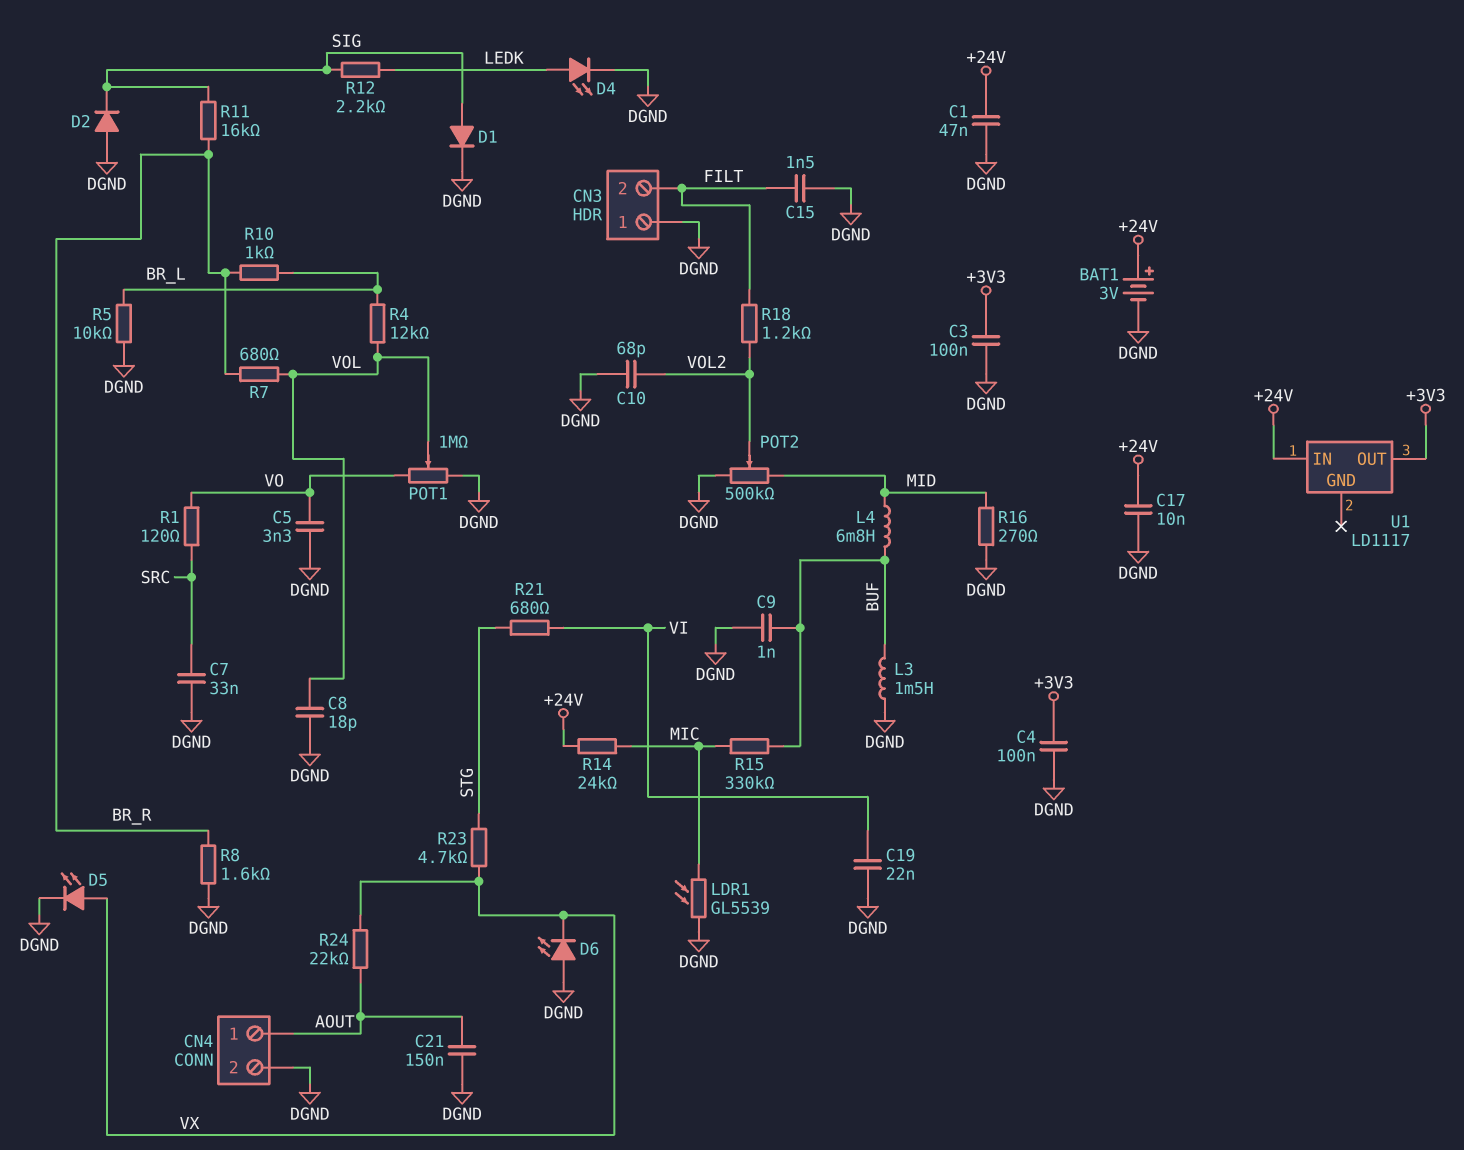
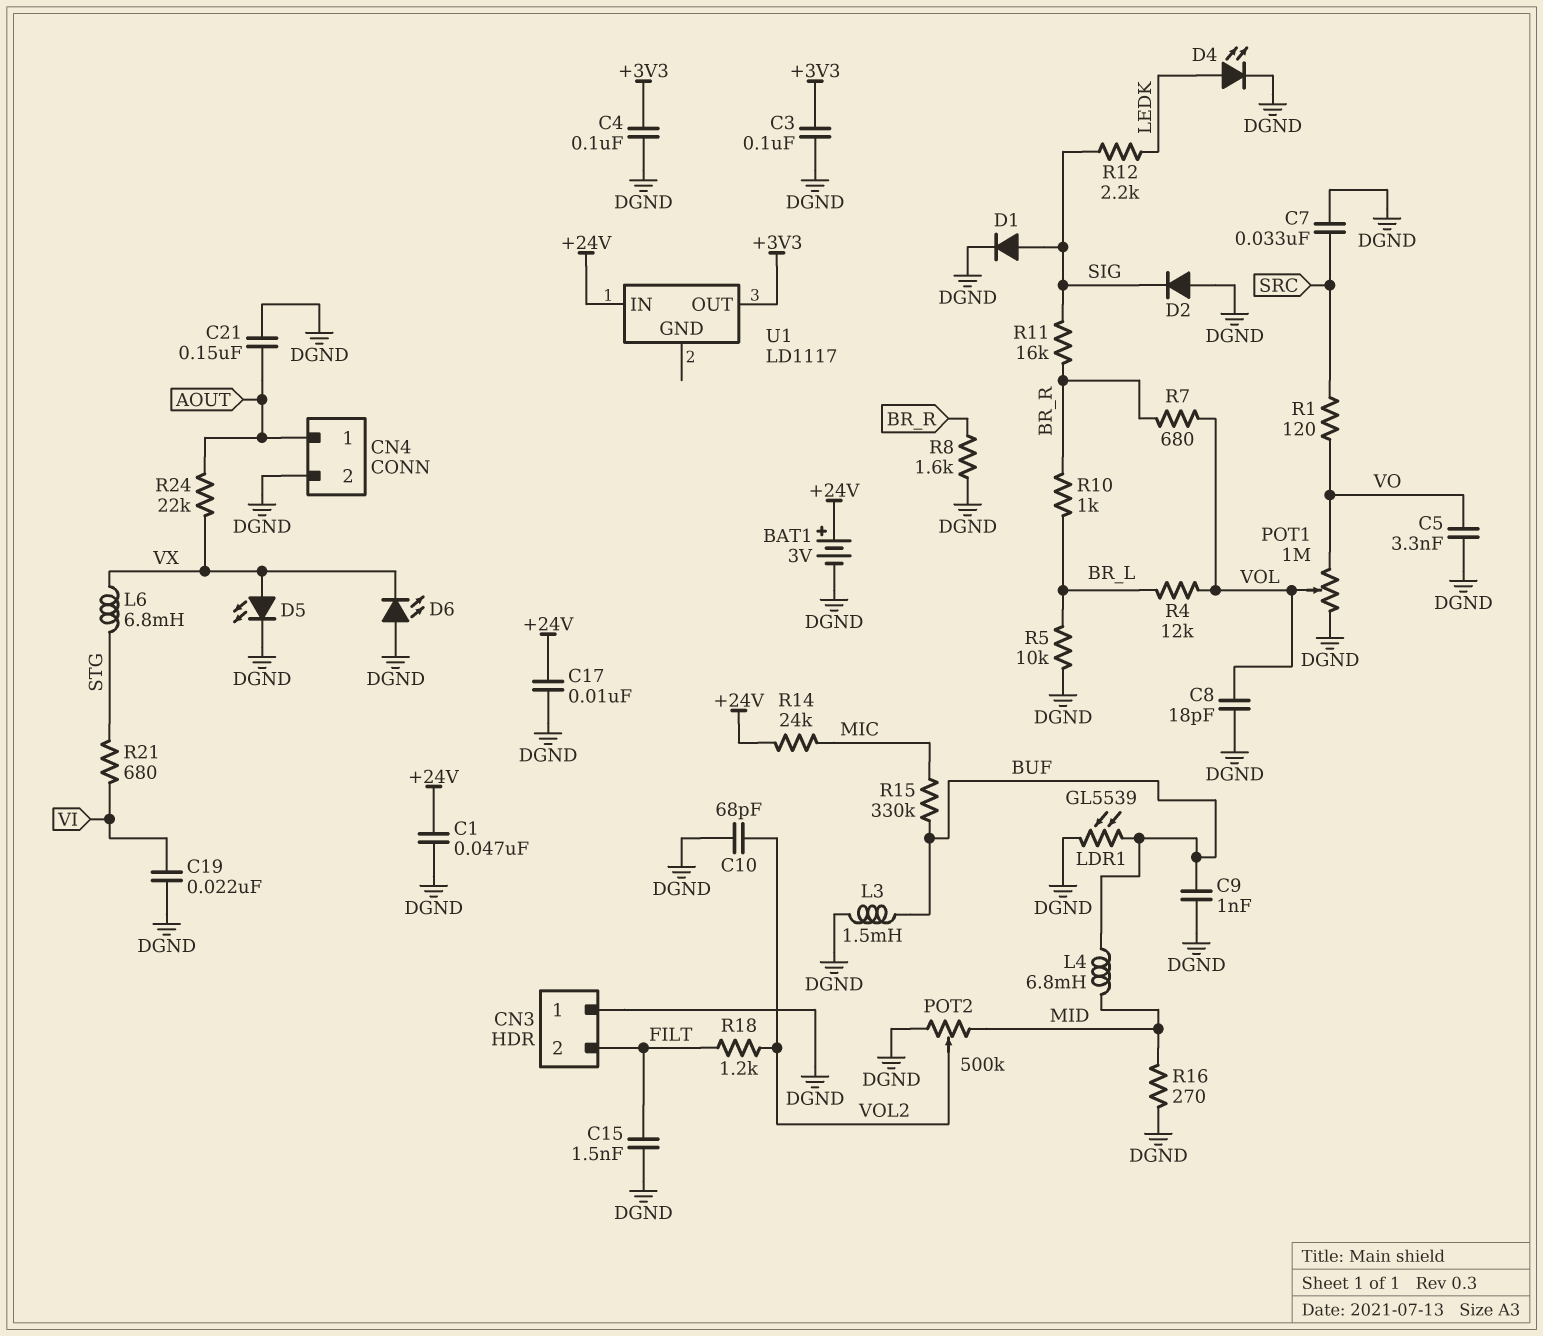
L6: none -> 6.8mH (STG, VX)
LDR1: GL5539 (DGND, MIC) -> GL5539 (BUF, DGND)
R23: 4.7k (STG, VX) -> none

